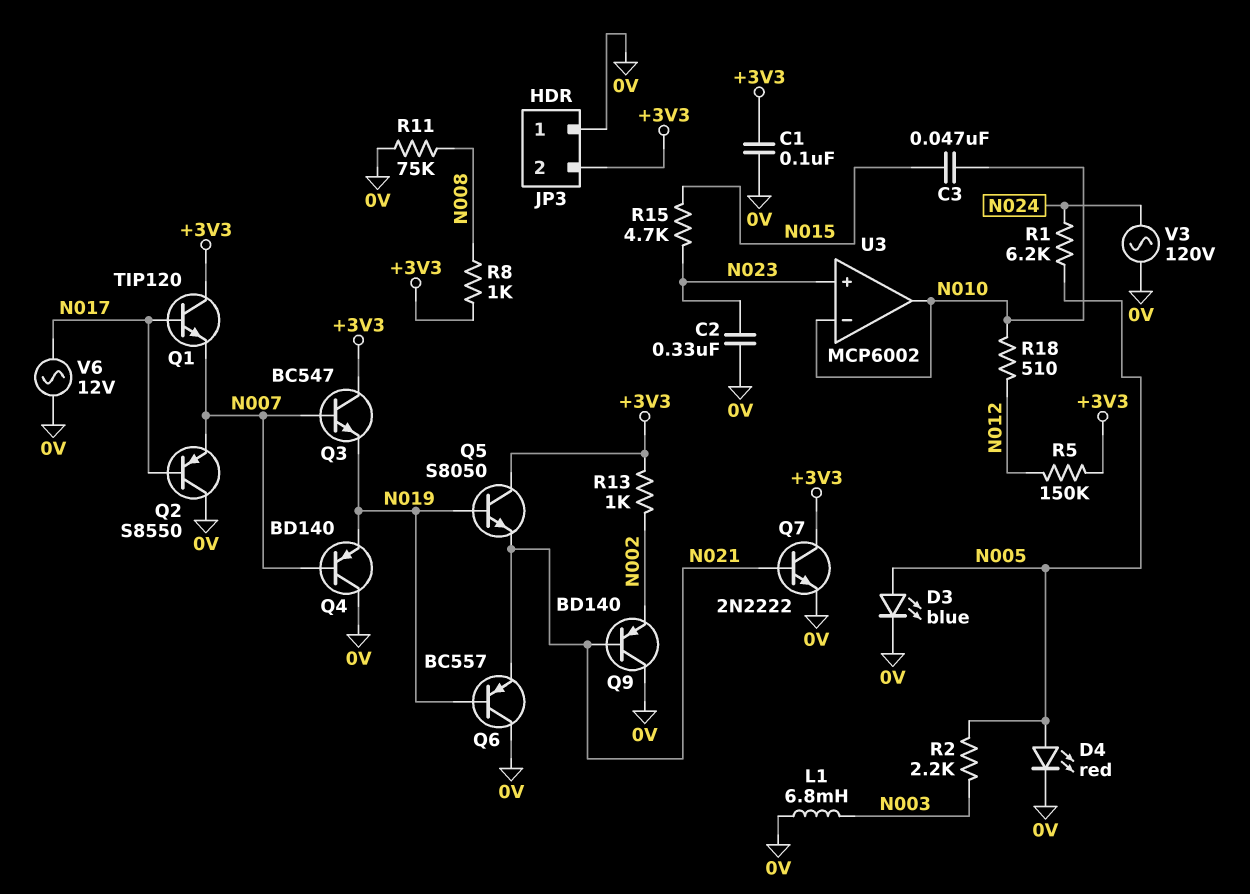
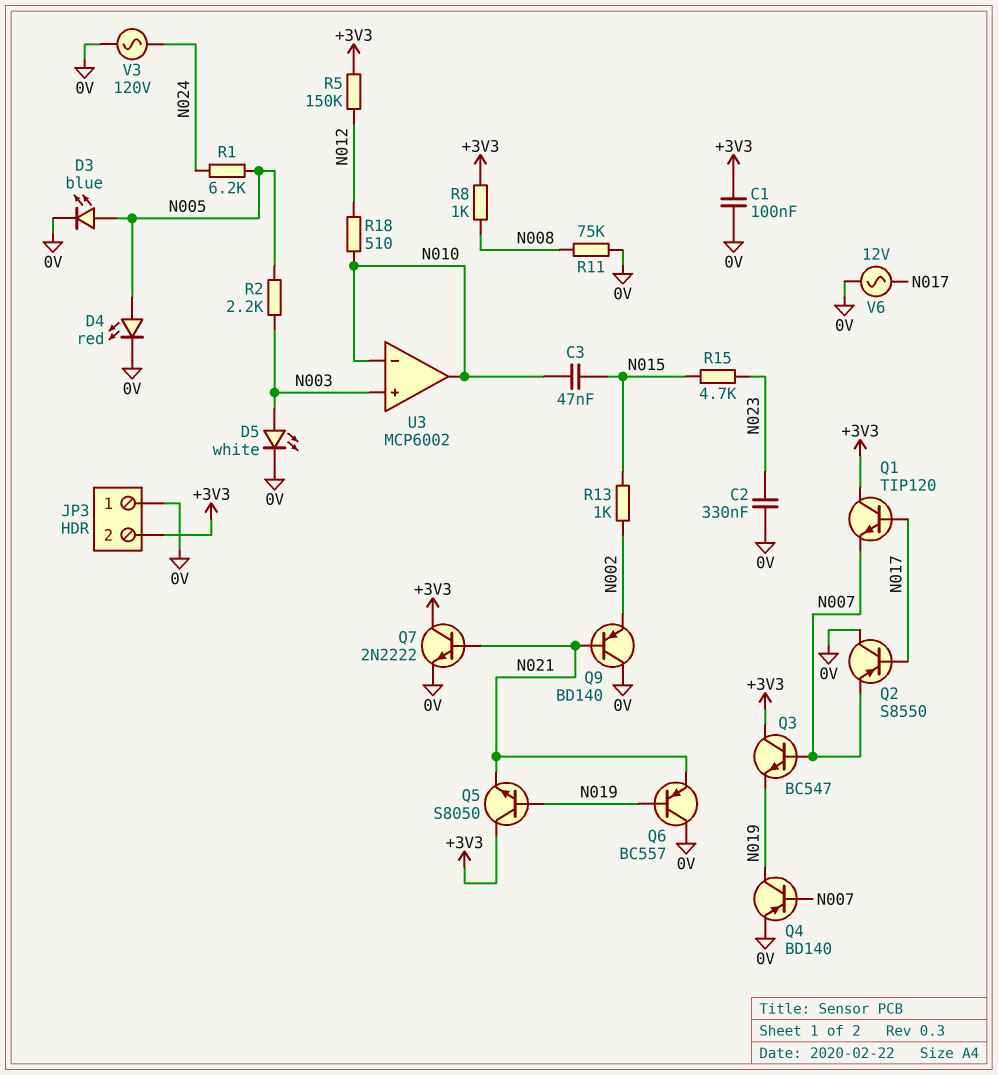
D5: none -> LED white (A N003, K 0V)
L1: 6.8mH (0V, N003) -> none
Q4: PNP BD140 (B N007, C 0V, E N019) -> PNP BD140 (B N007, C N019, E 0V)
R13: 1k (+3V3, N002) -> 1k (N002, N015)
U3 pin in+: N023 -> N003

